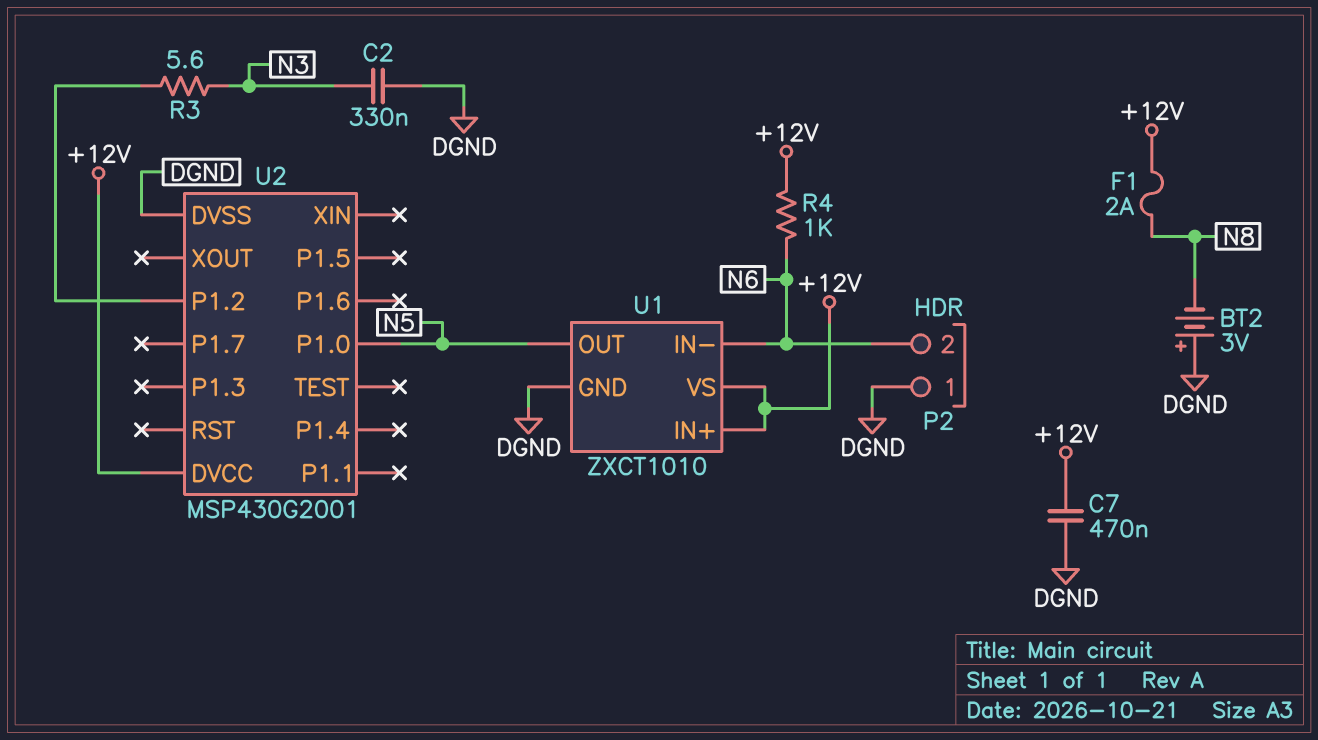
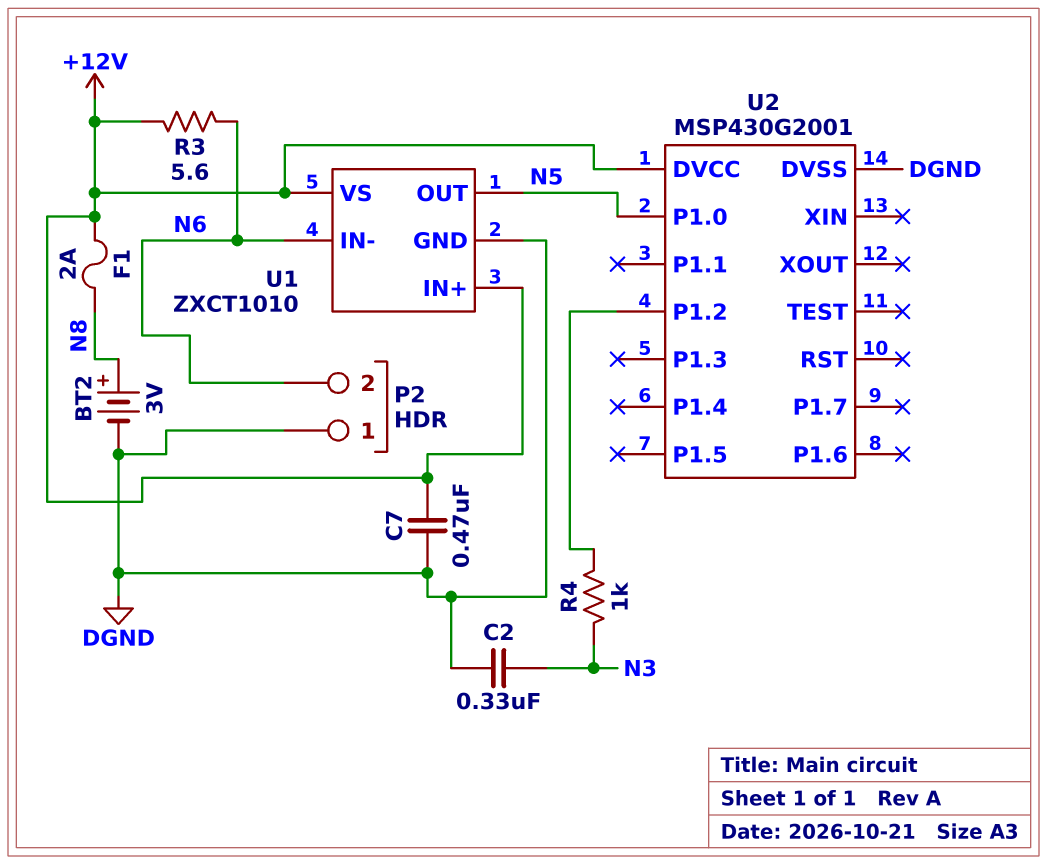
BT2: 3V (plus DGND, minus N8) -> 3V (plus N8, minus DGND)
R3: 5.6 (N3, U2/P1.2) -> 5.6 (+12V, N6)
R4: 1k (+12V, N6) -> 1k (N3, U2/P1.2)

